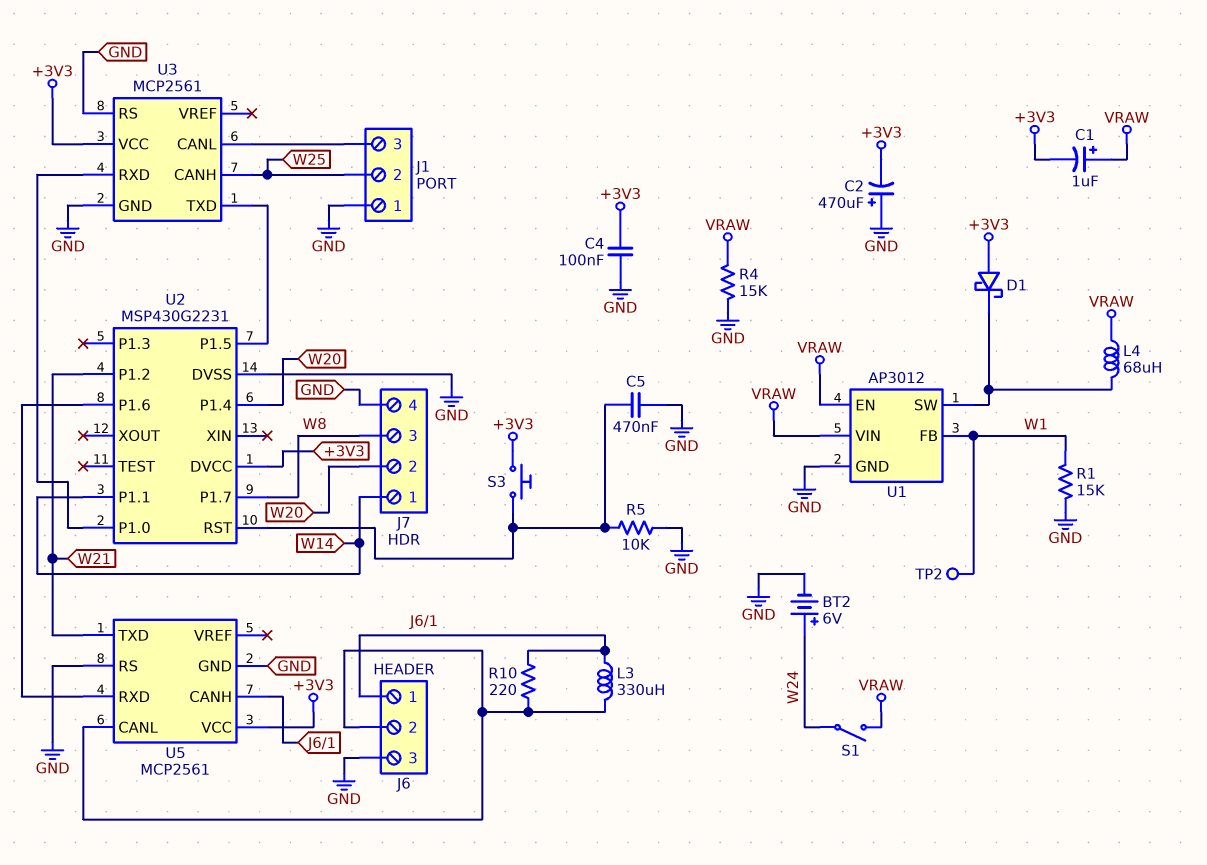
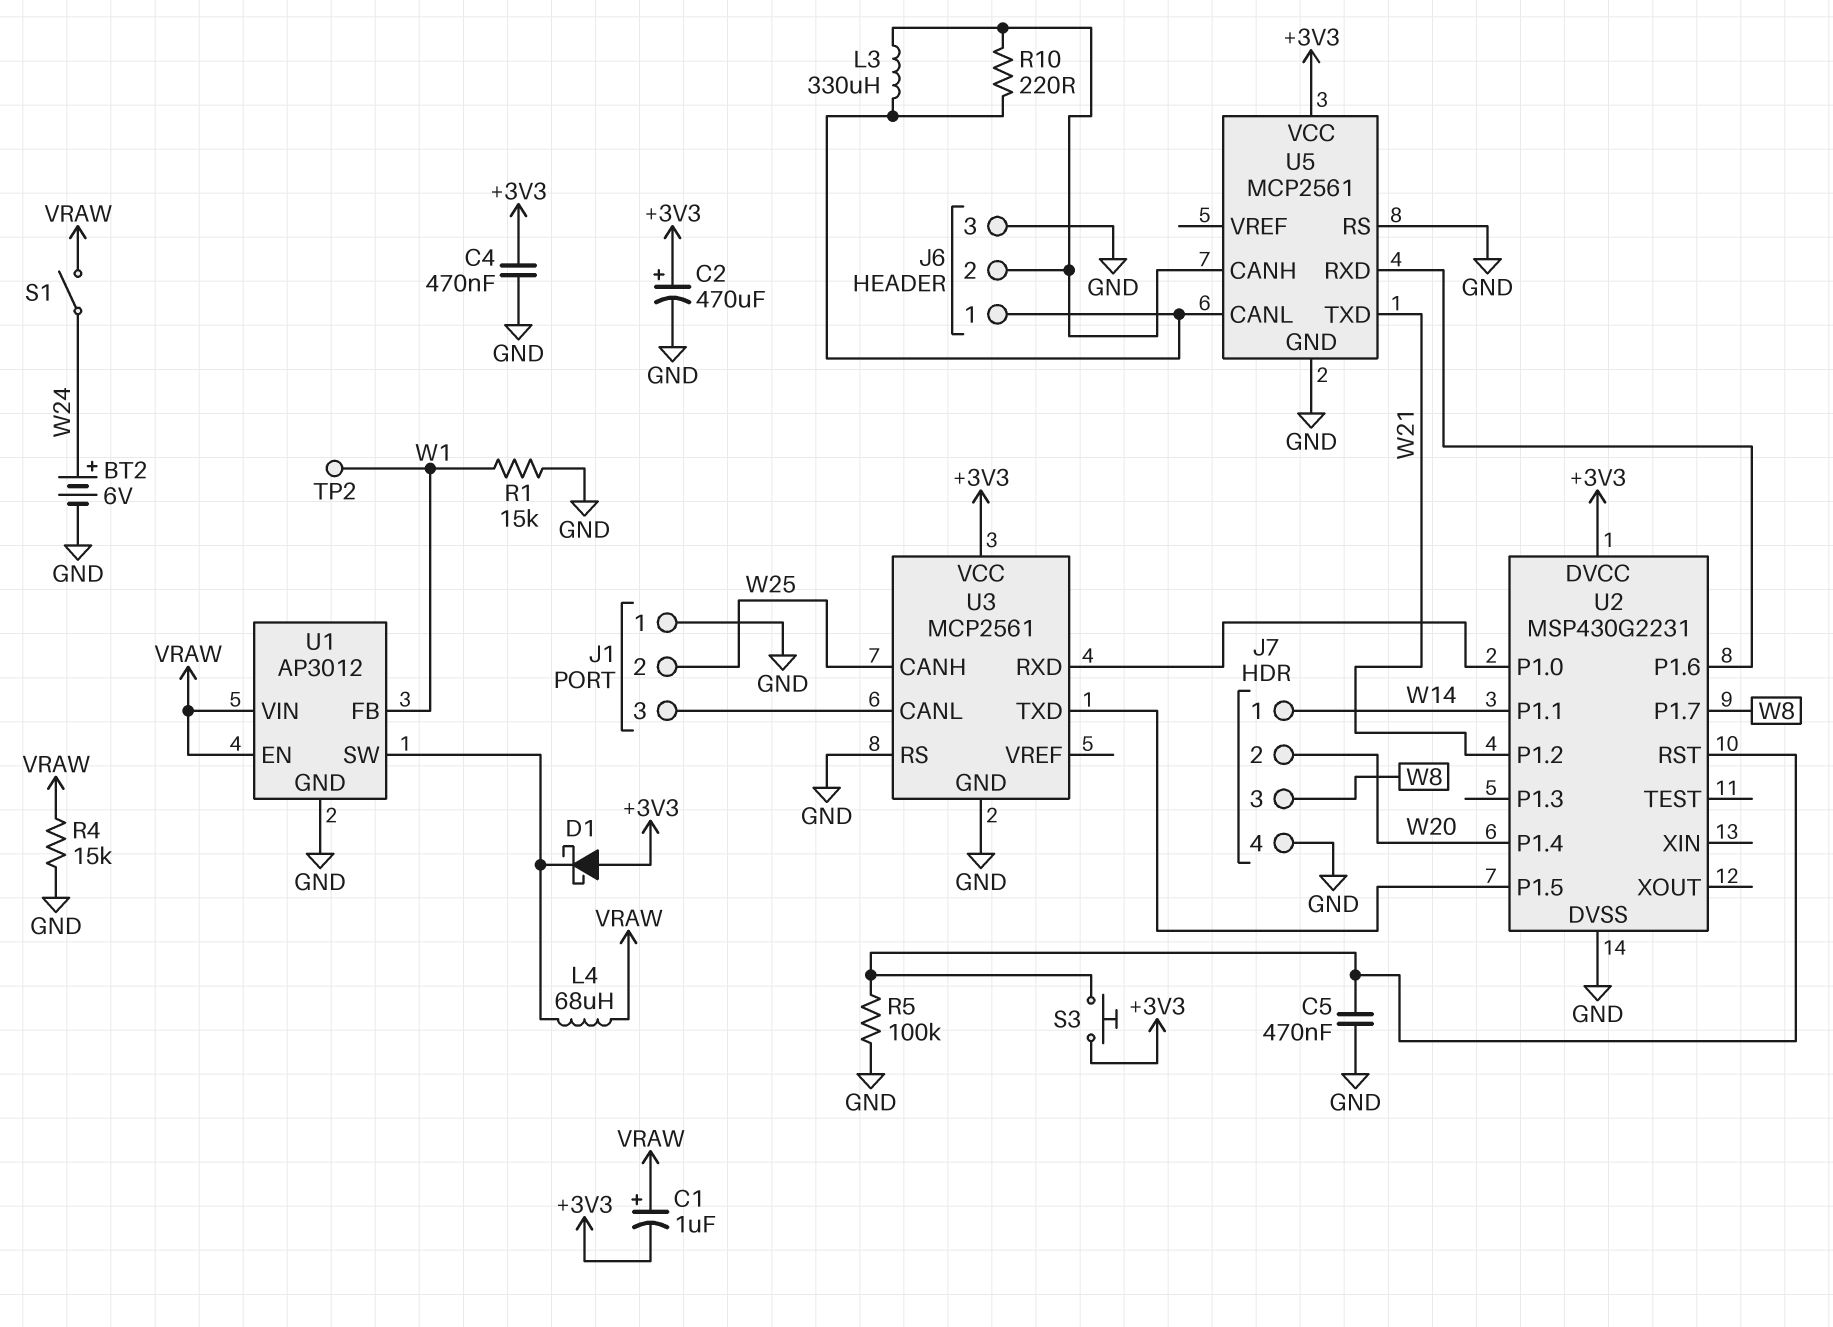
C2: 470uF (plus GND, minus +3V3) -> 470uF (plus +3V3, minus GND)
C4: 100nF (+3V3, GND) -> 470nF (+3V3, GND)
R5: 10k (GND, U2/RST) -> 100k (GND, U2/RST)
U5 pin CANH: J6/1 -> J6/2
U5 pin CANL: J6/2 -> J6/1

